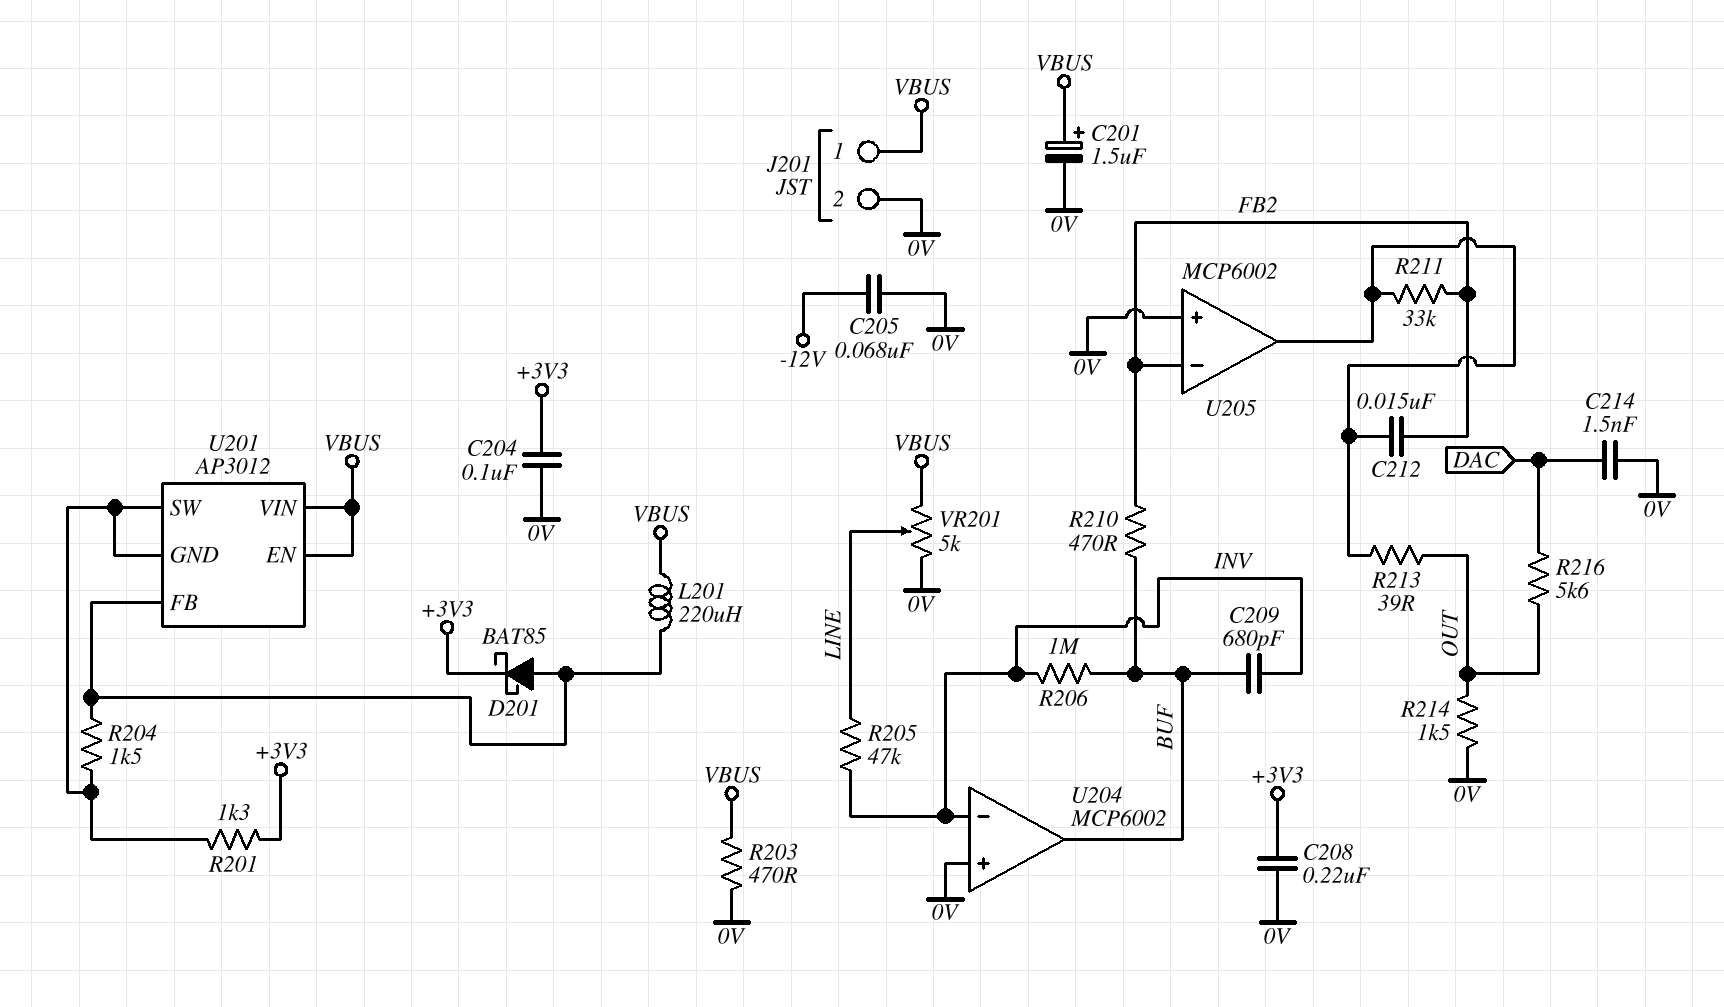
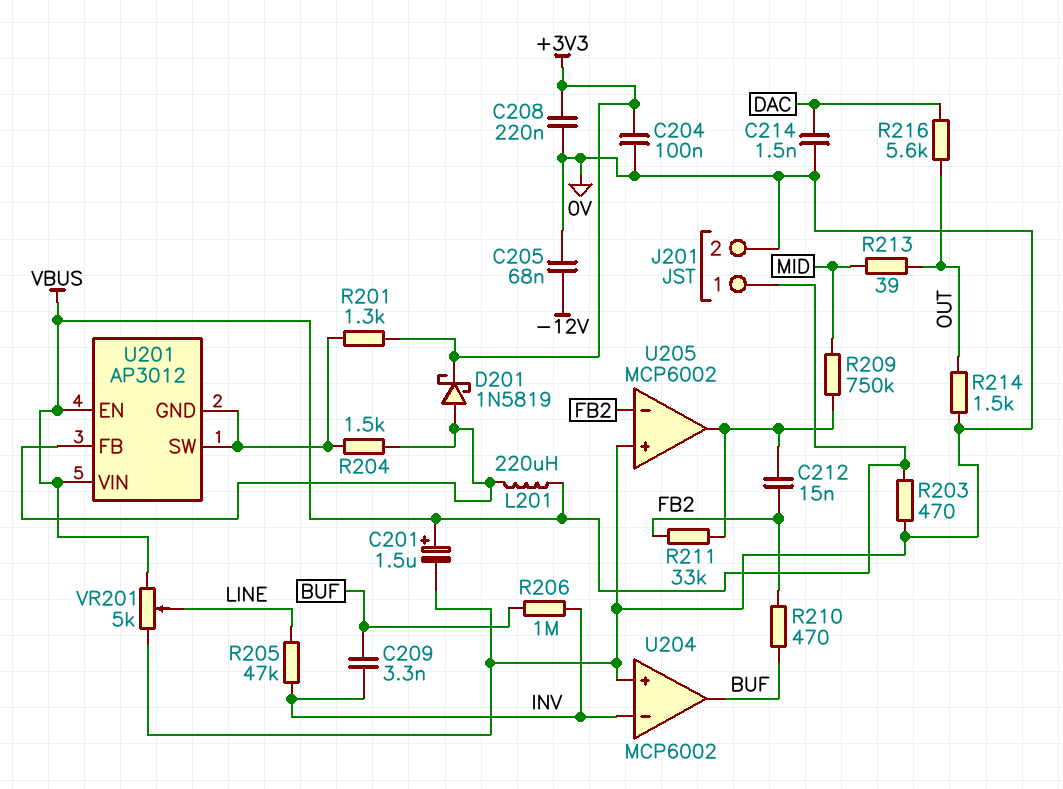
C209: 680pF (BUF, INV) -> 3.3nF (BUF, INV)
D201: schottky BAT85 (A U201/FB, K +3V3) -> schottky 1N5819 (A U201/FB, K +3V3)
R209: none -> 750k (MID, U205/out)
R213: 39 (OUT, U205/out) -> 39 (MID, OUT)

